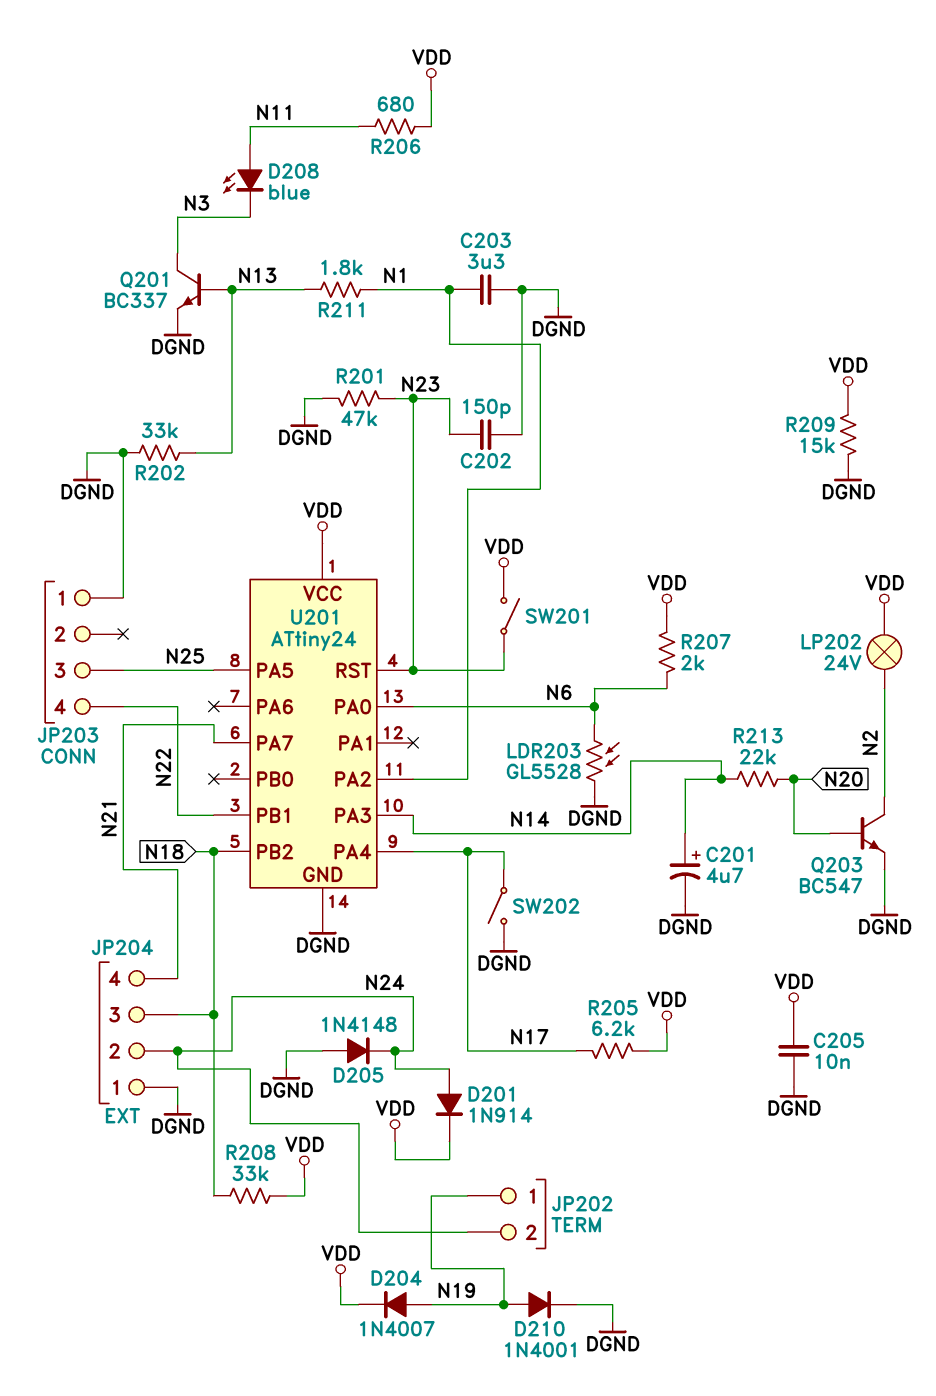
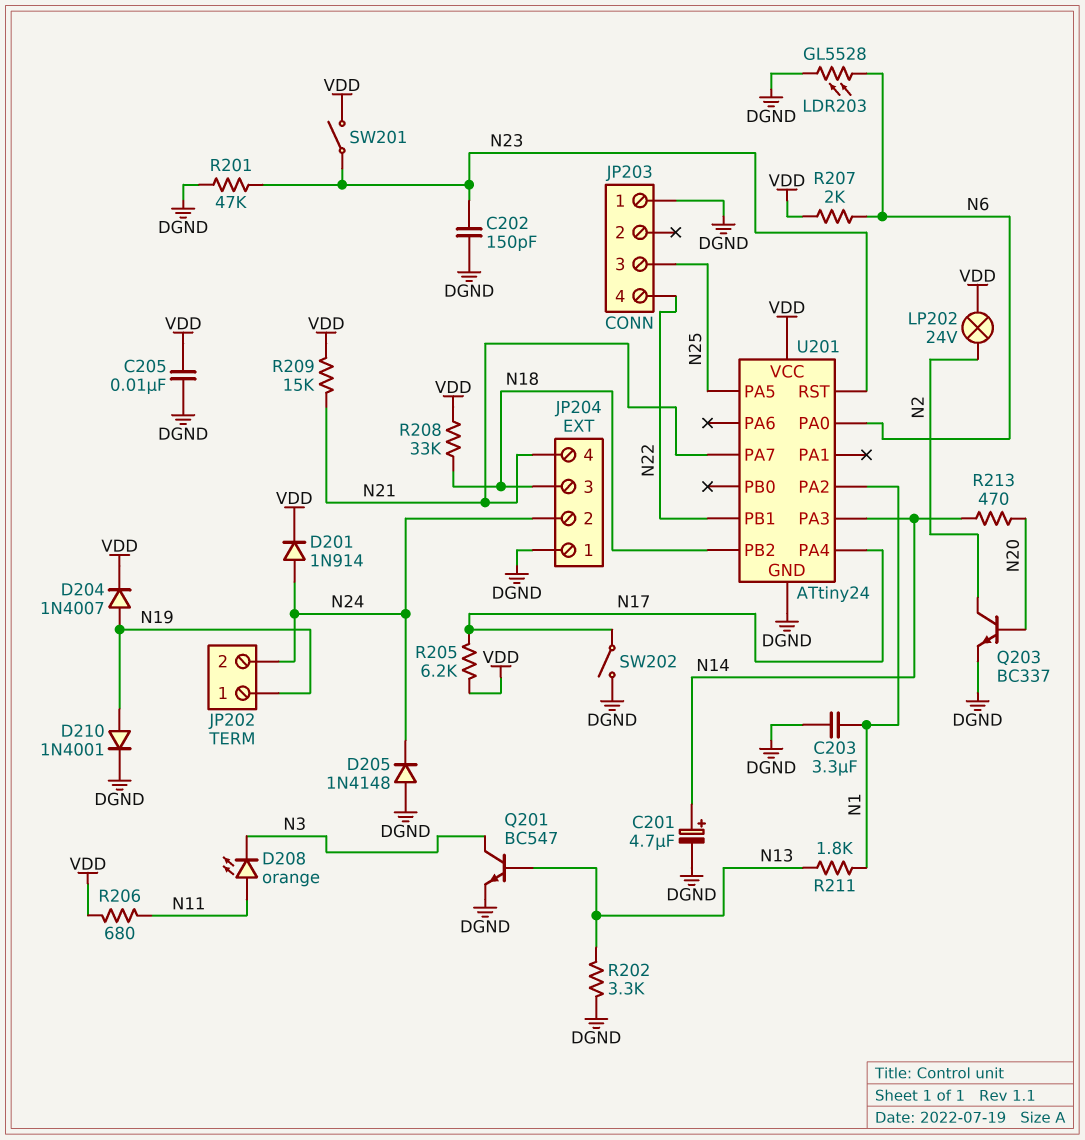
D208: LED blue (A N11, K N3) -> LED orange (A N11, K N3)
Q201: NPN BC337 (B N13, C N3, E DGND) -> NPN BC547 (B N13, C N3, E DGND)
Q203: NPN BC547 (B N20, C N2, E DGND) -> NPN BC337 (B N20, C N2, E DGND)
R202: 33k (DGND, N13) -> 3.3k (DGND, N13)
R209: 15k (DGND, VDD) -> 15k (N21, VDD)
R213: 22k (N14, N20) -> 470 (N14, N20)

